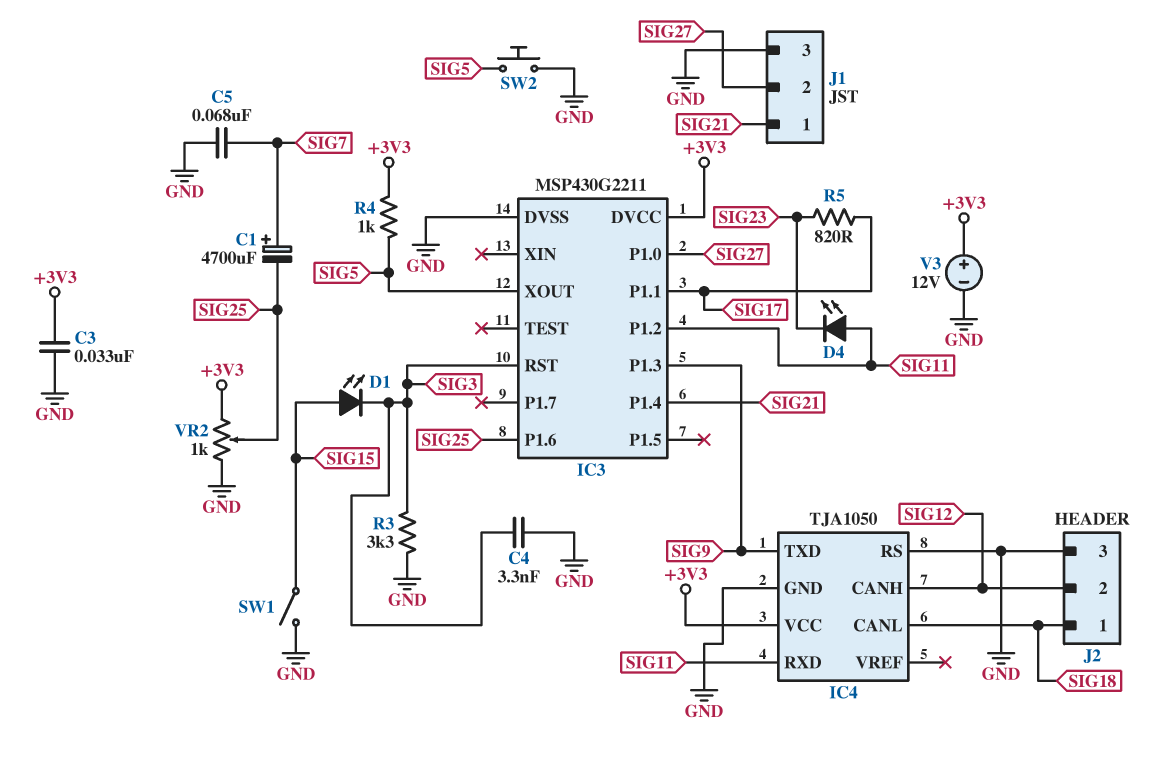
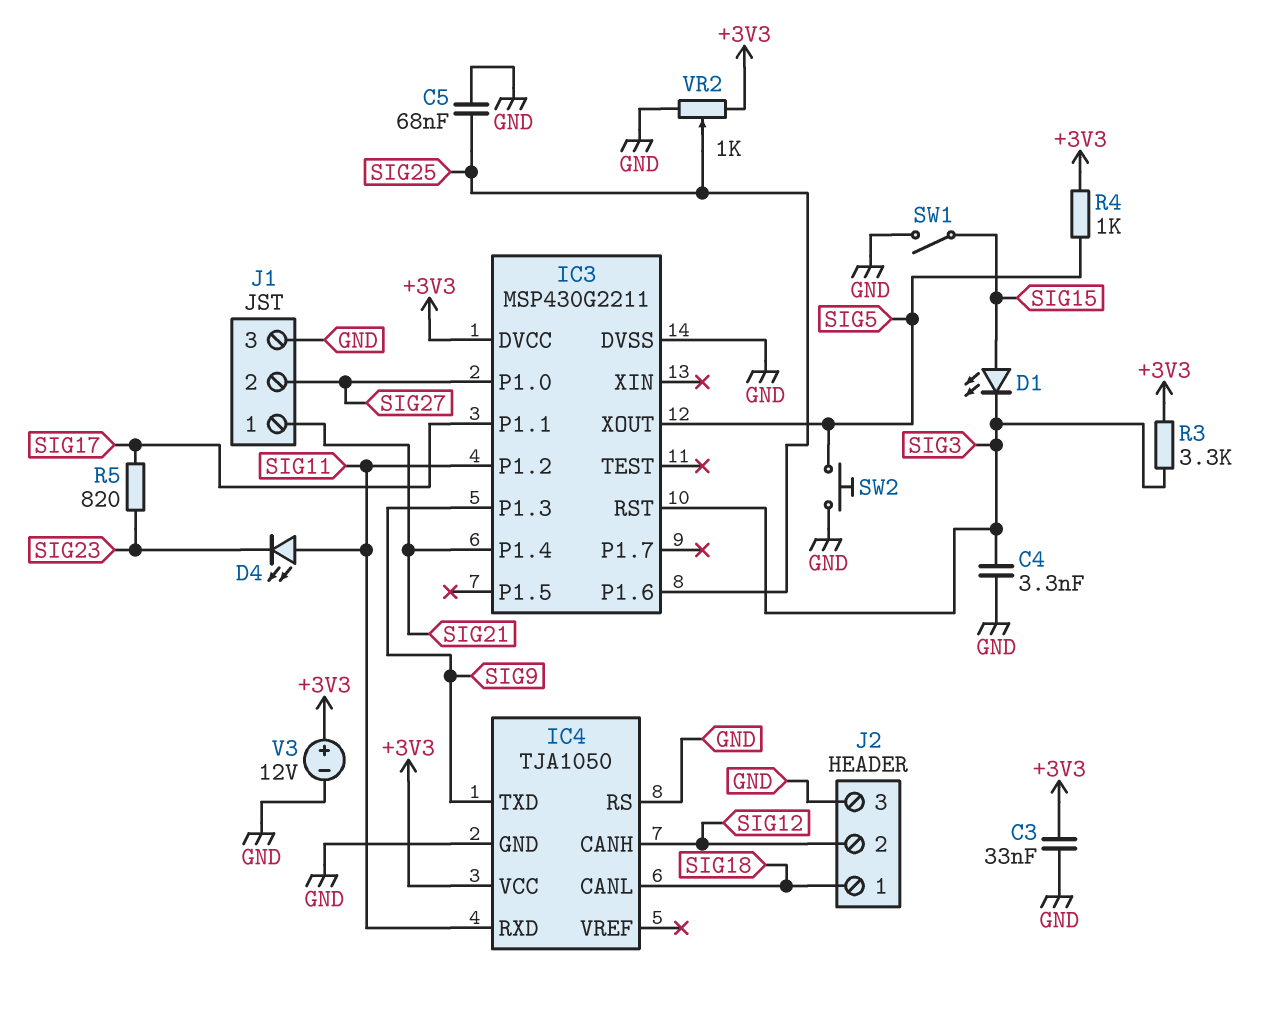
C1: 4700uF (plus SIG7, minus SIG25) -> none
C5: 68nF (GND, SIG7) -> 68nF (GND, SIG25)
R3: 3.3k (GND, SIG3) -> 3.3k (+3V3, SIG3)

